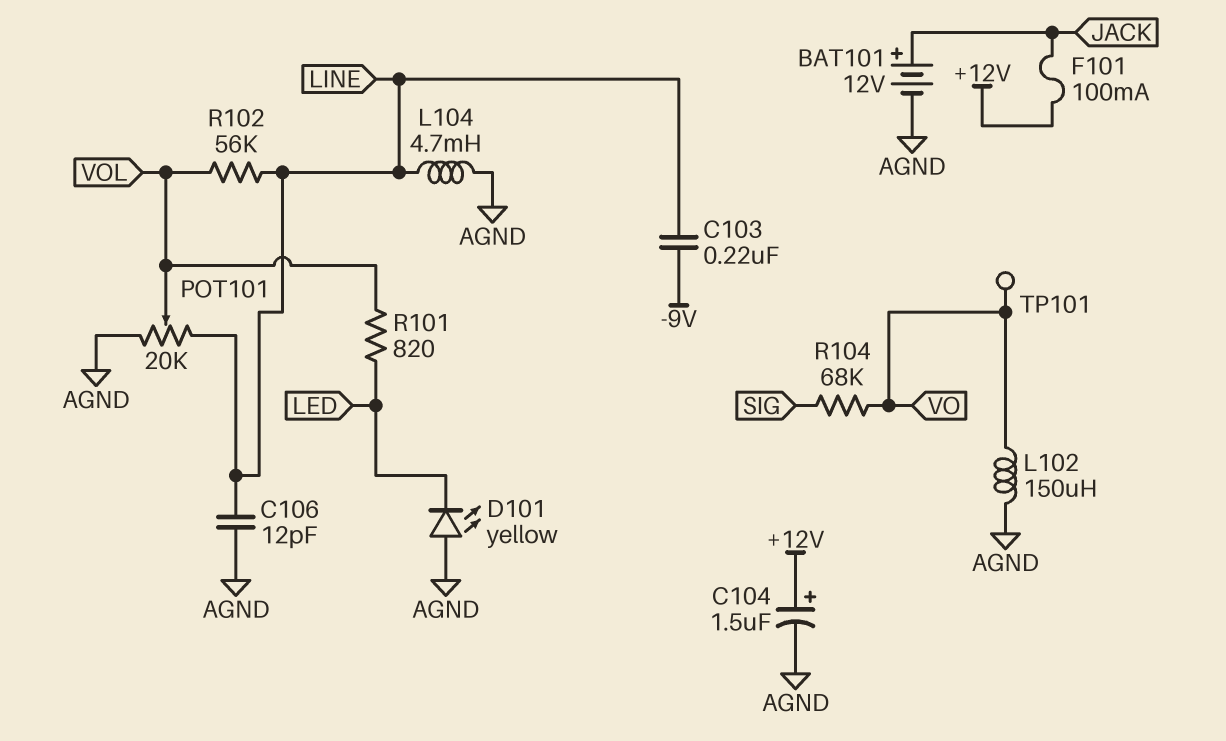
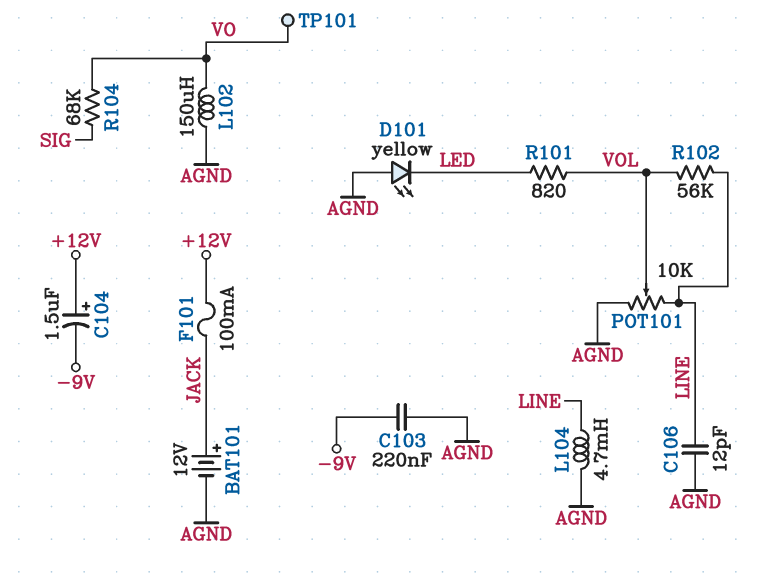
C103: 220nF (-9V, LINE) -> 220nF (-9V, AGND)
C104: 1.5uF (plus +12V, minus AGND) -> 1.5uF (plus +12V, minus -9V)
POT101: 20k (AGND, LINE, wiper VOL) -> 10k (AGND, LINE, wiper VOL)

